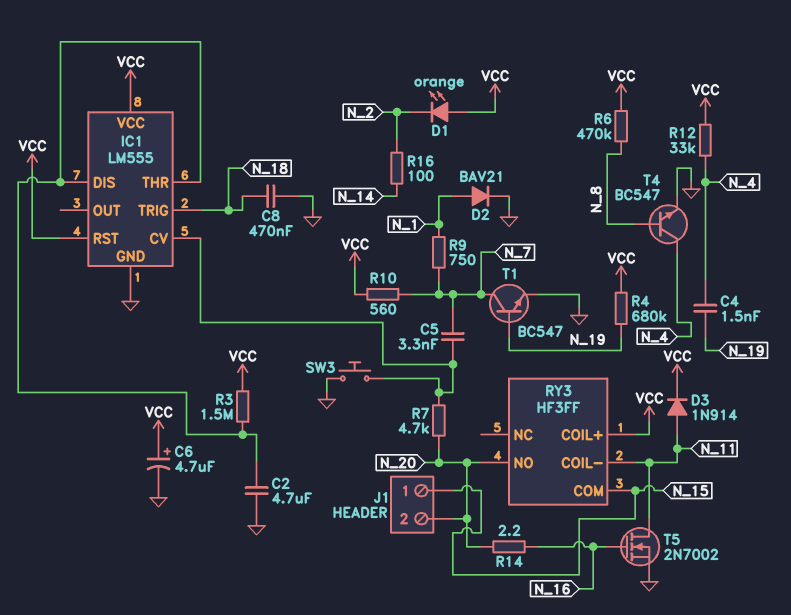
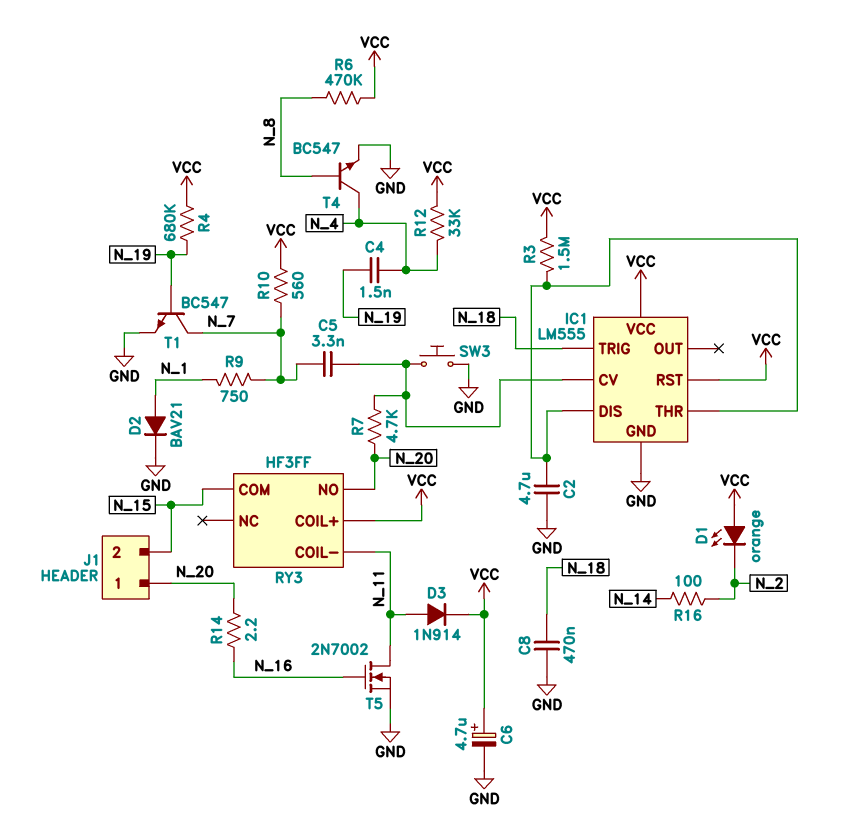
J1 pin 1: N_15 -> N_20
J1 pin 2: N_20 -> N_15

